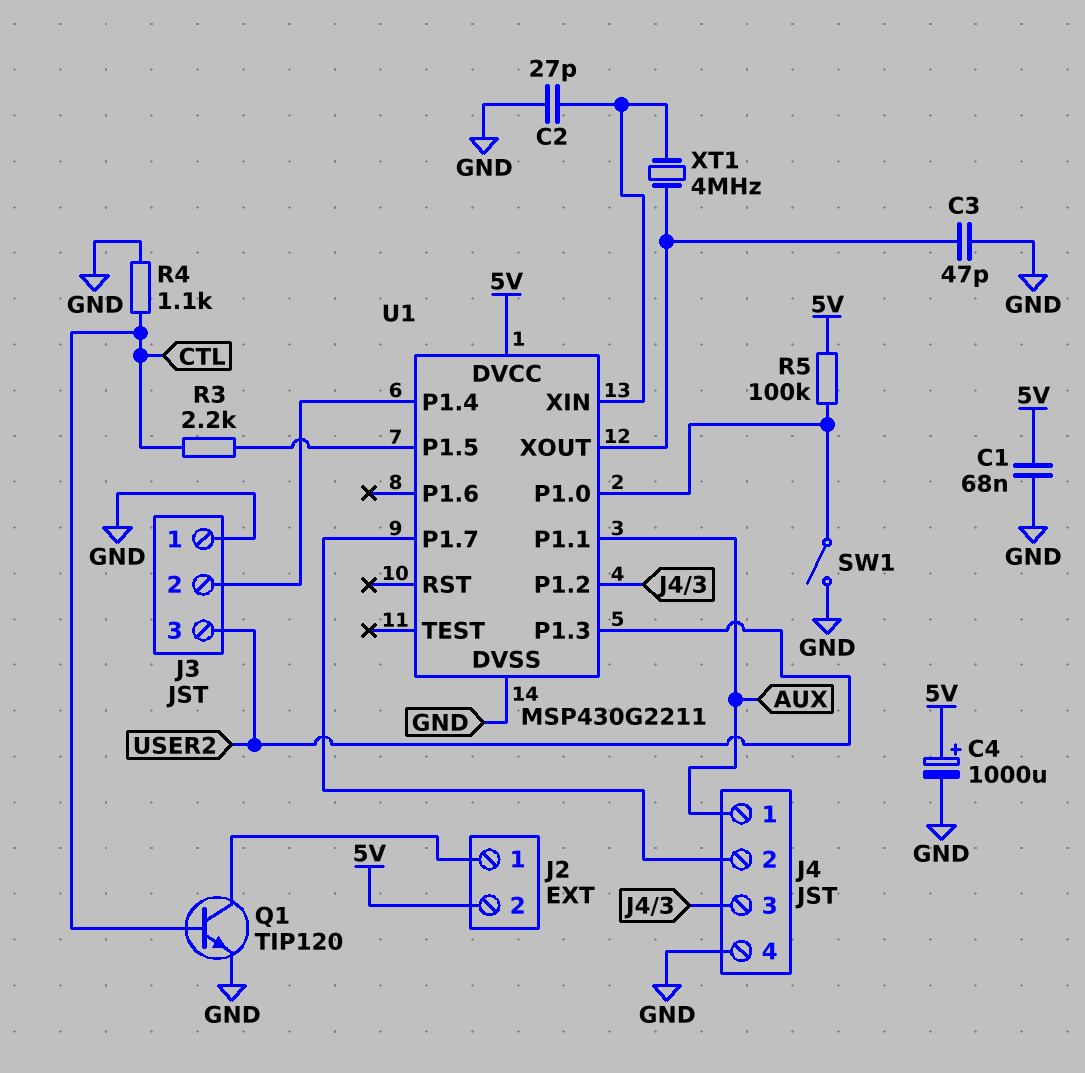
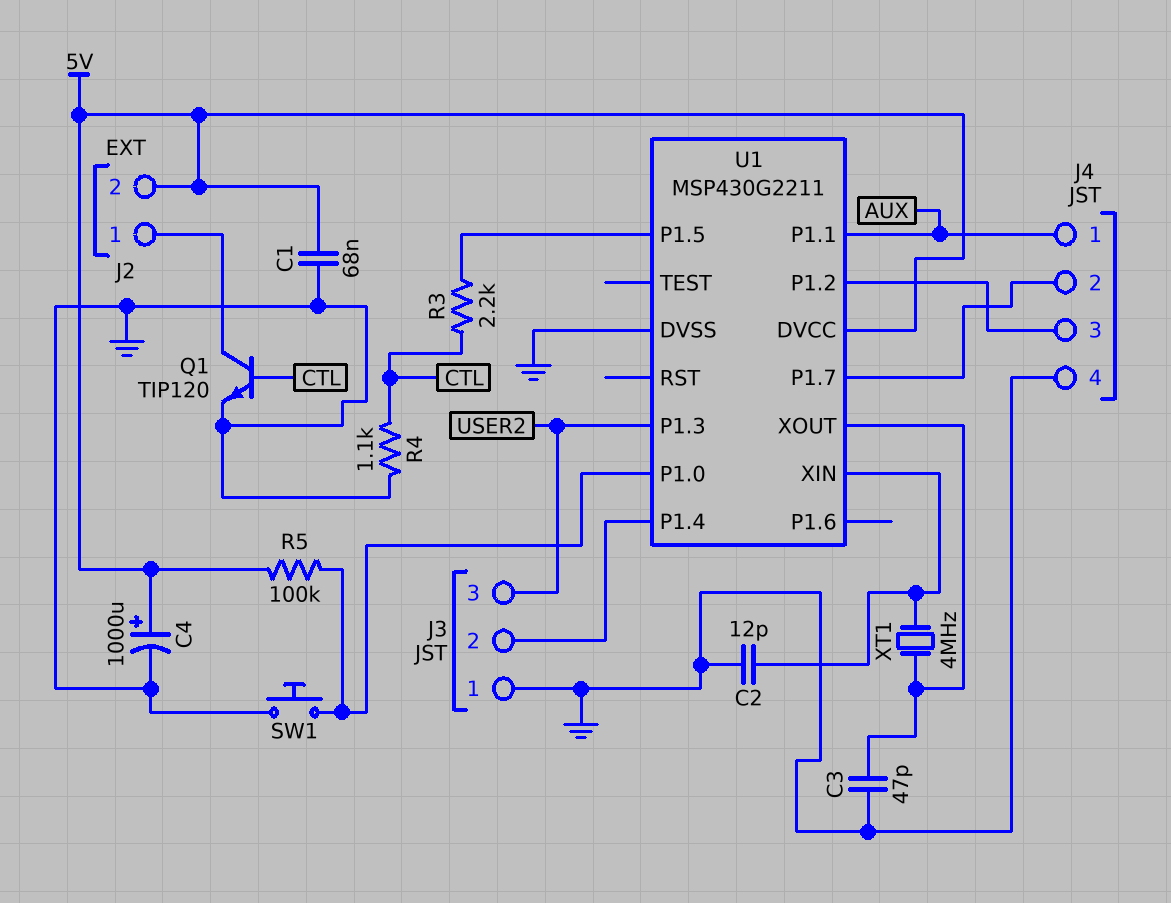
C2: 27pF (GND, U1/XIN) -> 12pF (GND, U1/XIN)
SW1: switch (GND, U1/P1.0) -> button (GND, U1/P1.0)

